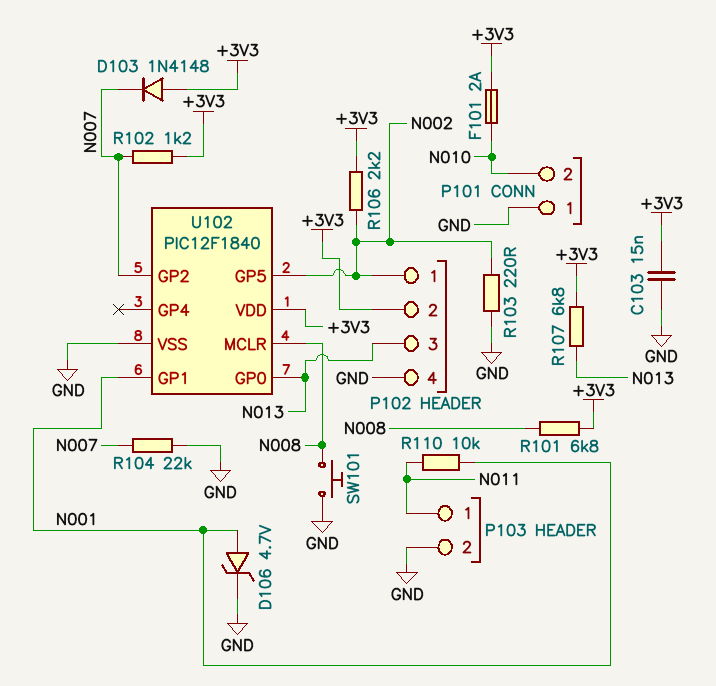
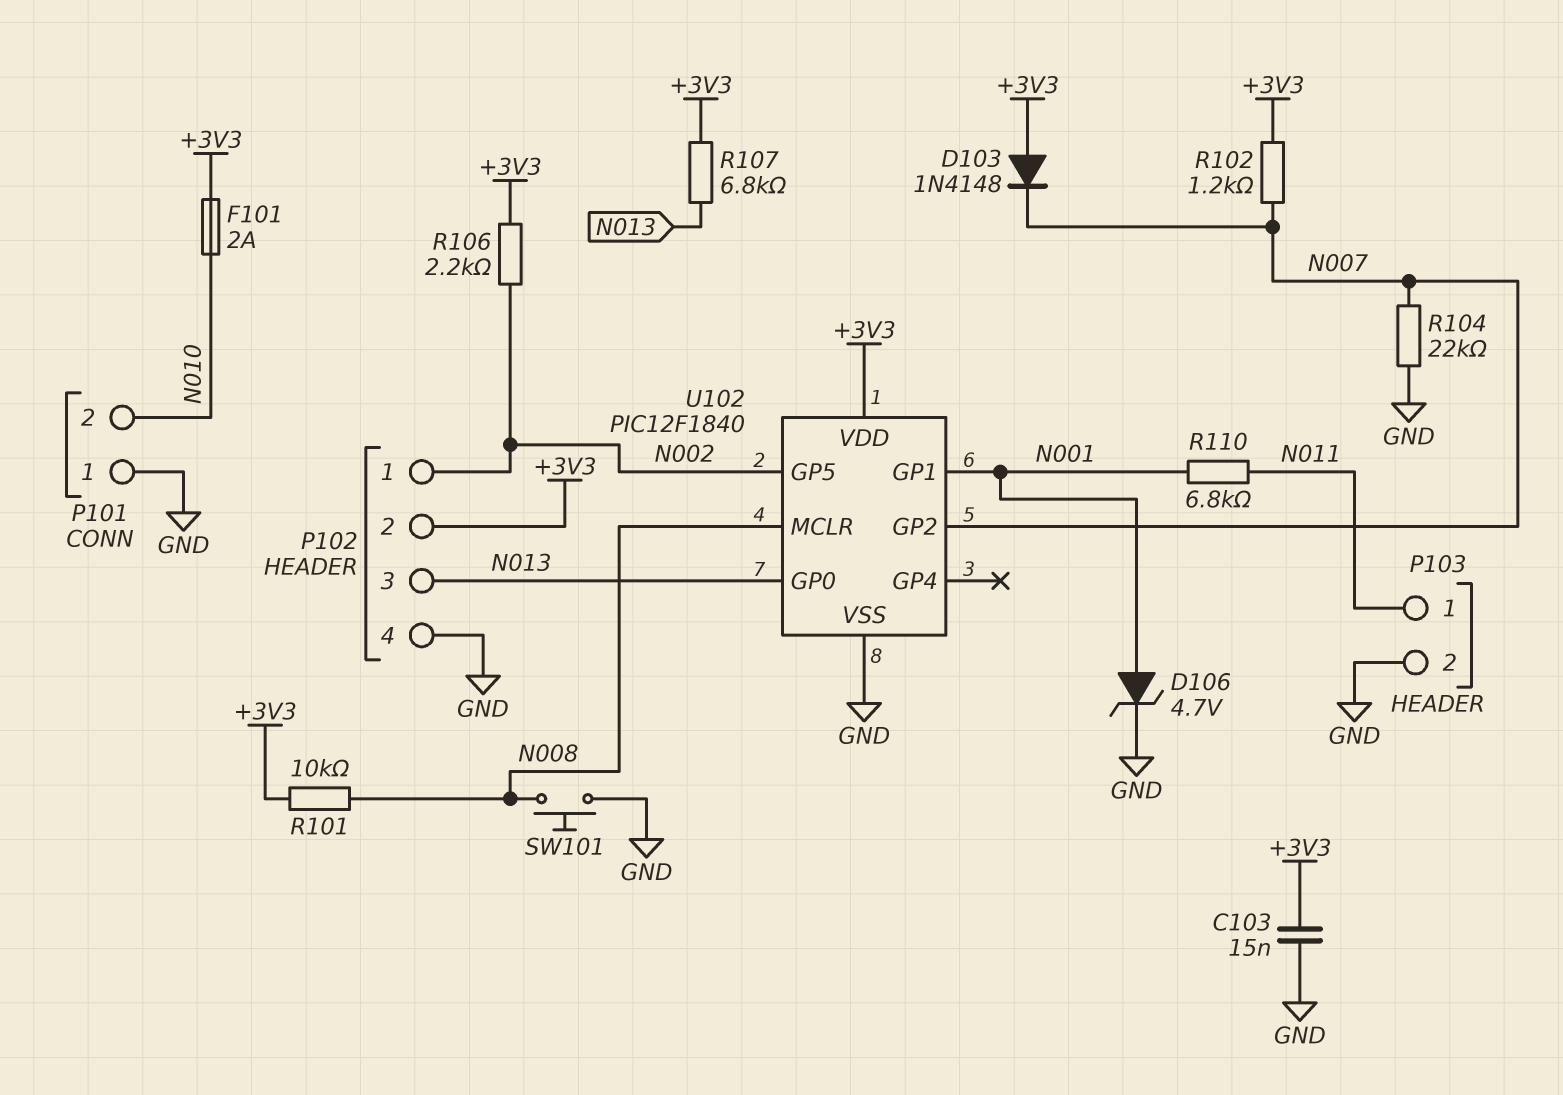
R101: 6.8k (+3V3, N008) -> 10k (+3V3, N008)
R103: 220 (GND, N002) -> none
R110: 10k (N001, N011) -> 6.8k (N001, N011)

